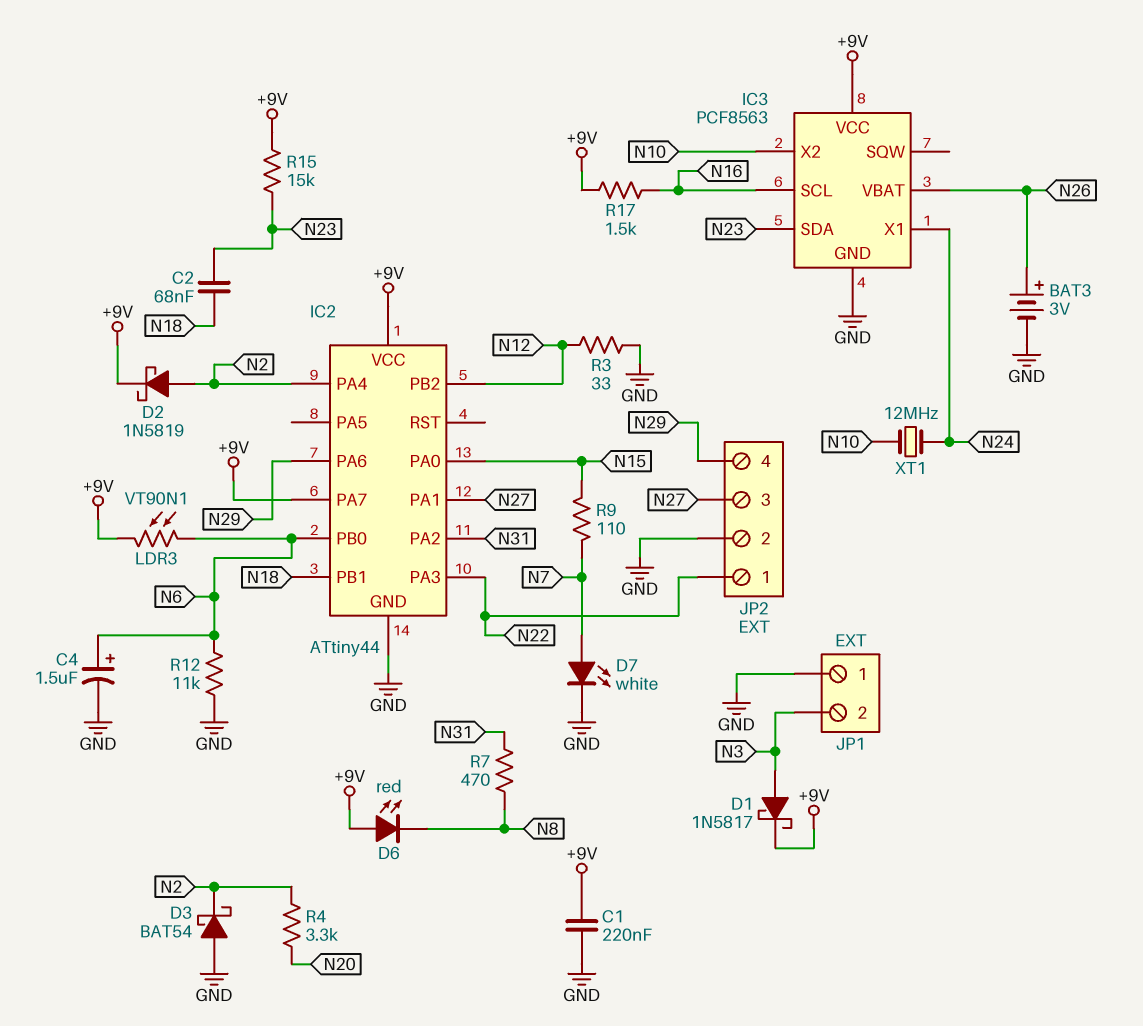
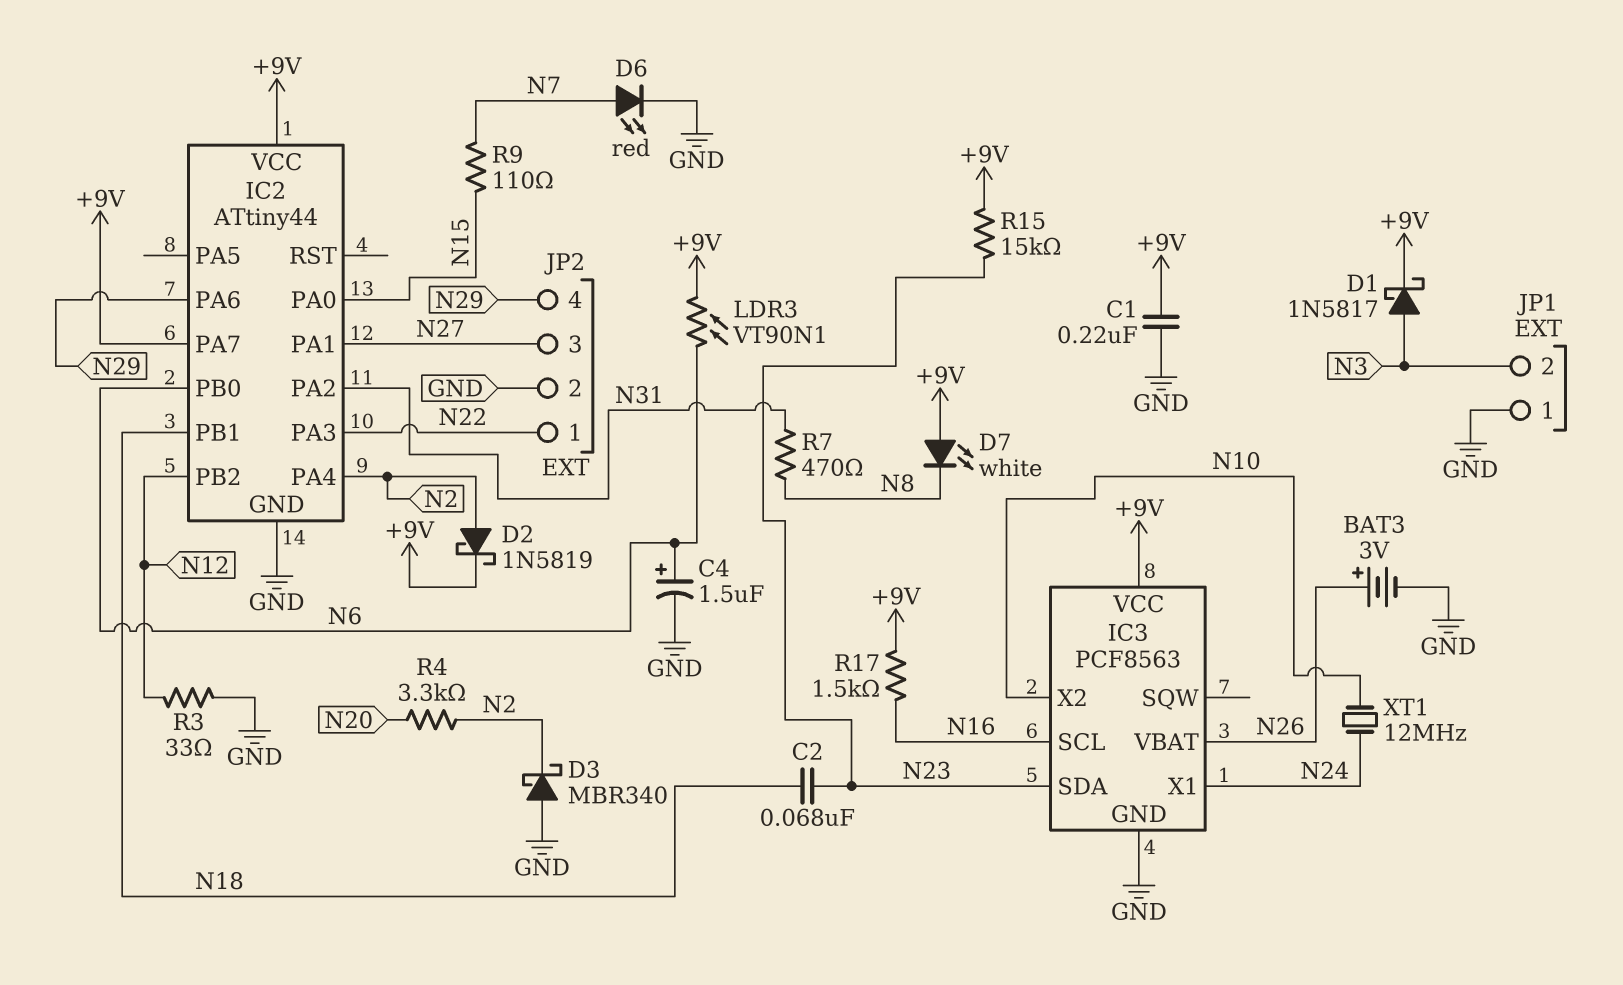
D3: schottky BAT54 (A GND, K N2) -> schottky MBR340 (A GND, K N2)
D6: LED red (A +9V, K N8) -> LED red (A N7, K GND)
D7: LED white (A N7, K GND) -> LED white (A +9V, K N8)
R12: 11k (GND, N6) -> none

